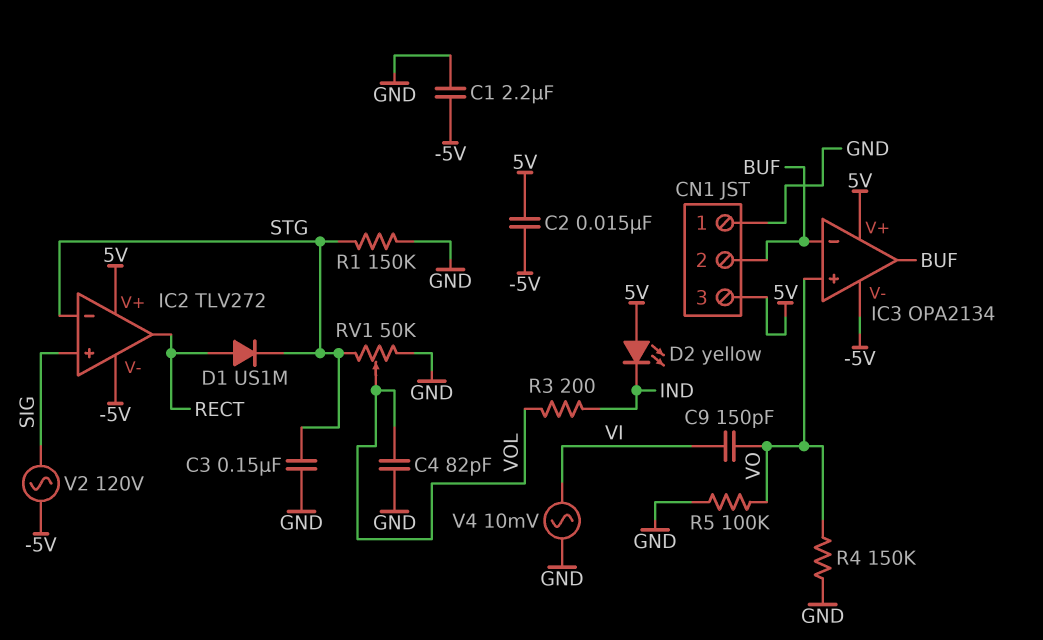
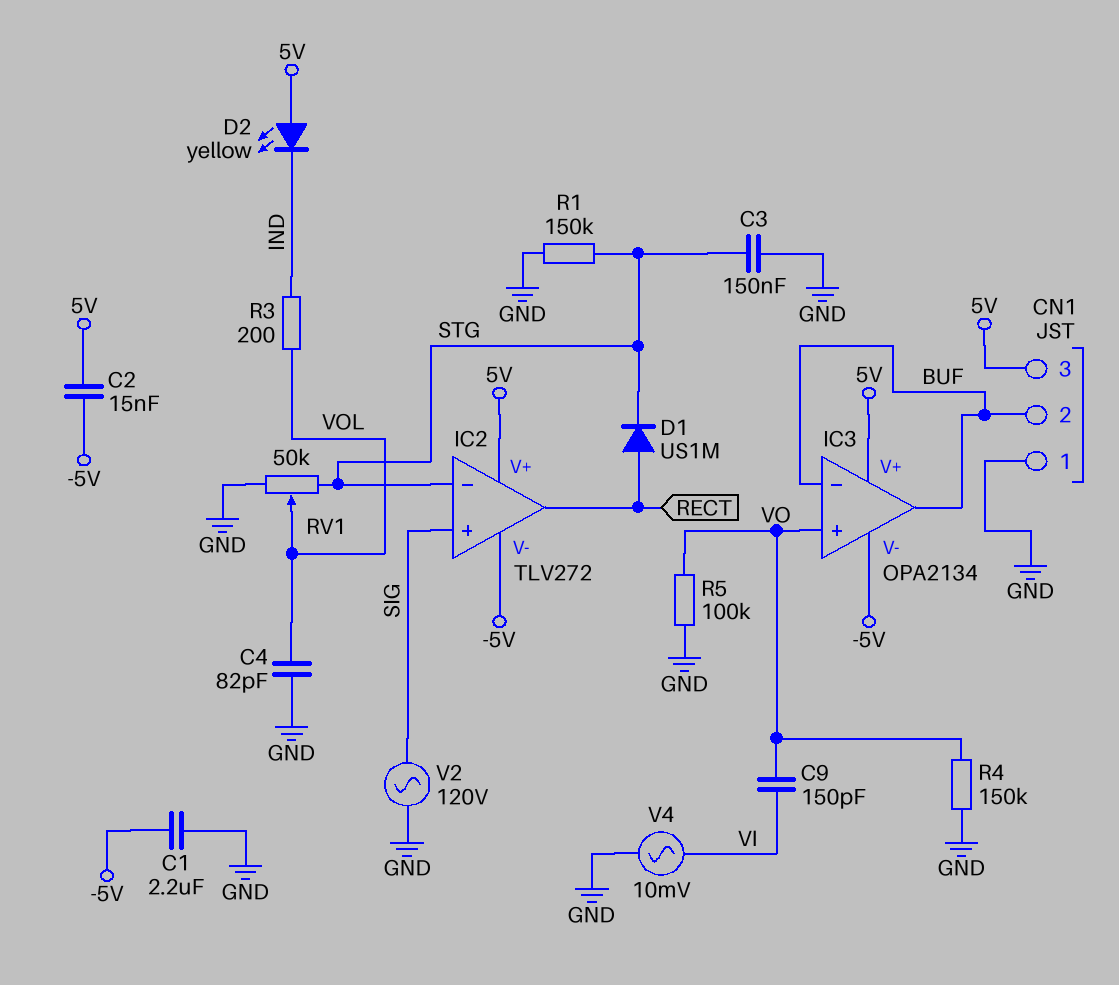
V2: AC 120V (-5V, SIG) -> AC 120V (GND, SIG)

